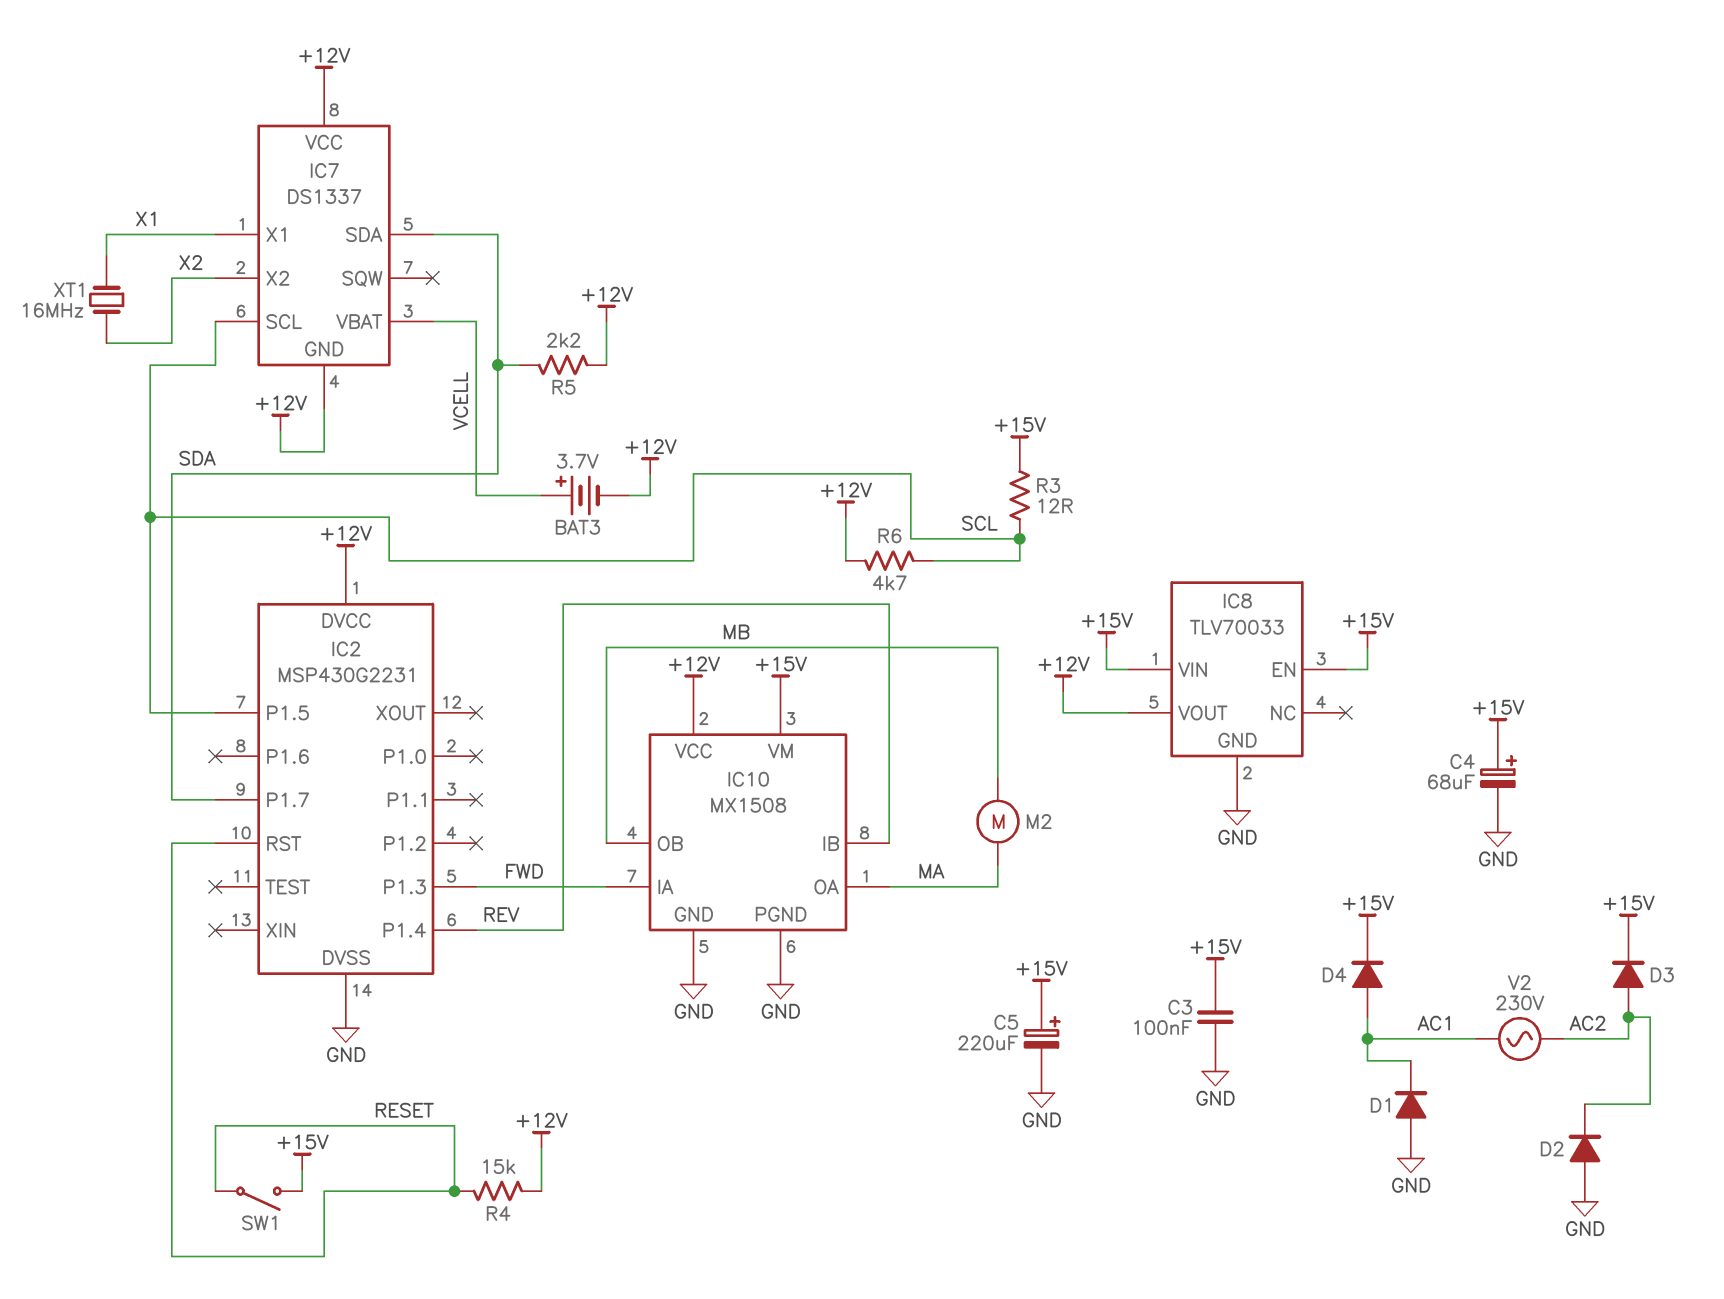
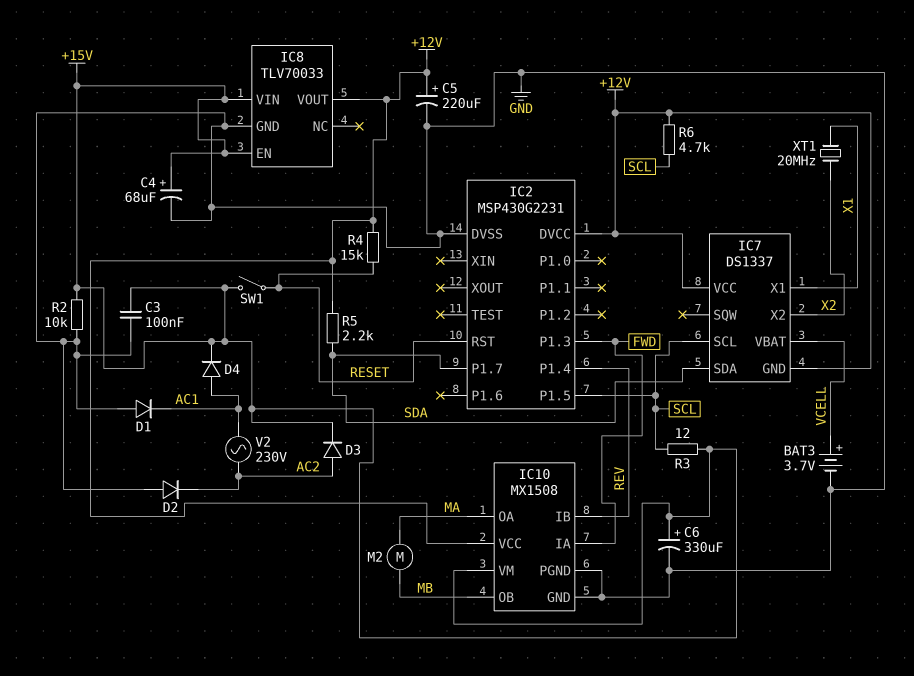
BAT3: 3.7V (plus VCELL, minus +12V) -> 3.7V (plus VCELL, minus GND)
C5: 220uF (plus +15V, minus GND) -> 220uF (plus +12V, minus GND)
C6: none -> 330uF (plus +15V, minus GND)
R2: none -> 10k (+15V, GND)
XT1: 16MHz (X1, X2) -> 20MHz (X1, X2)

